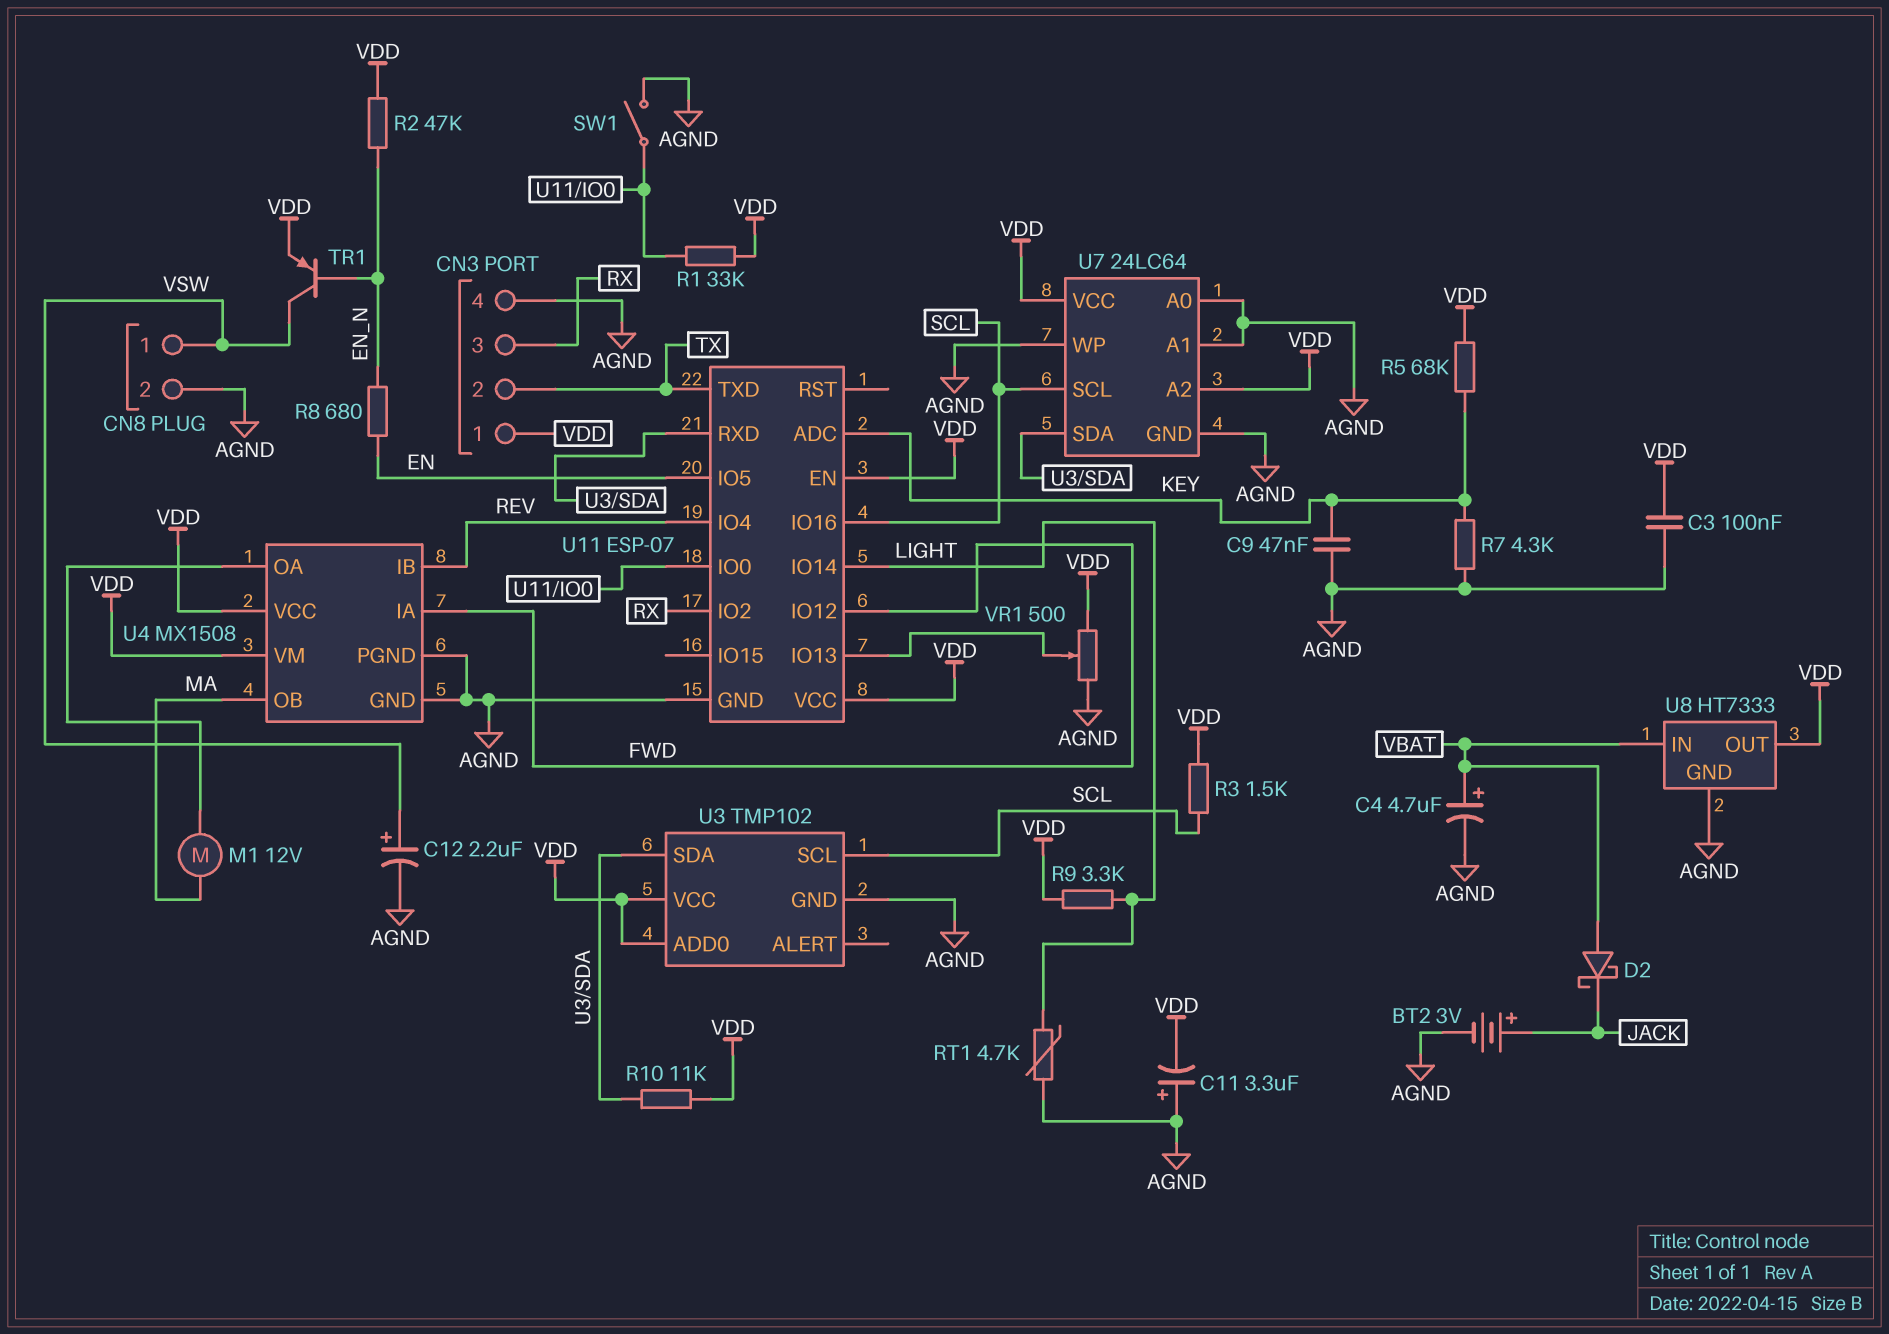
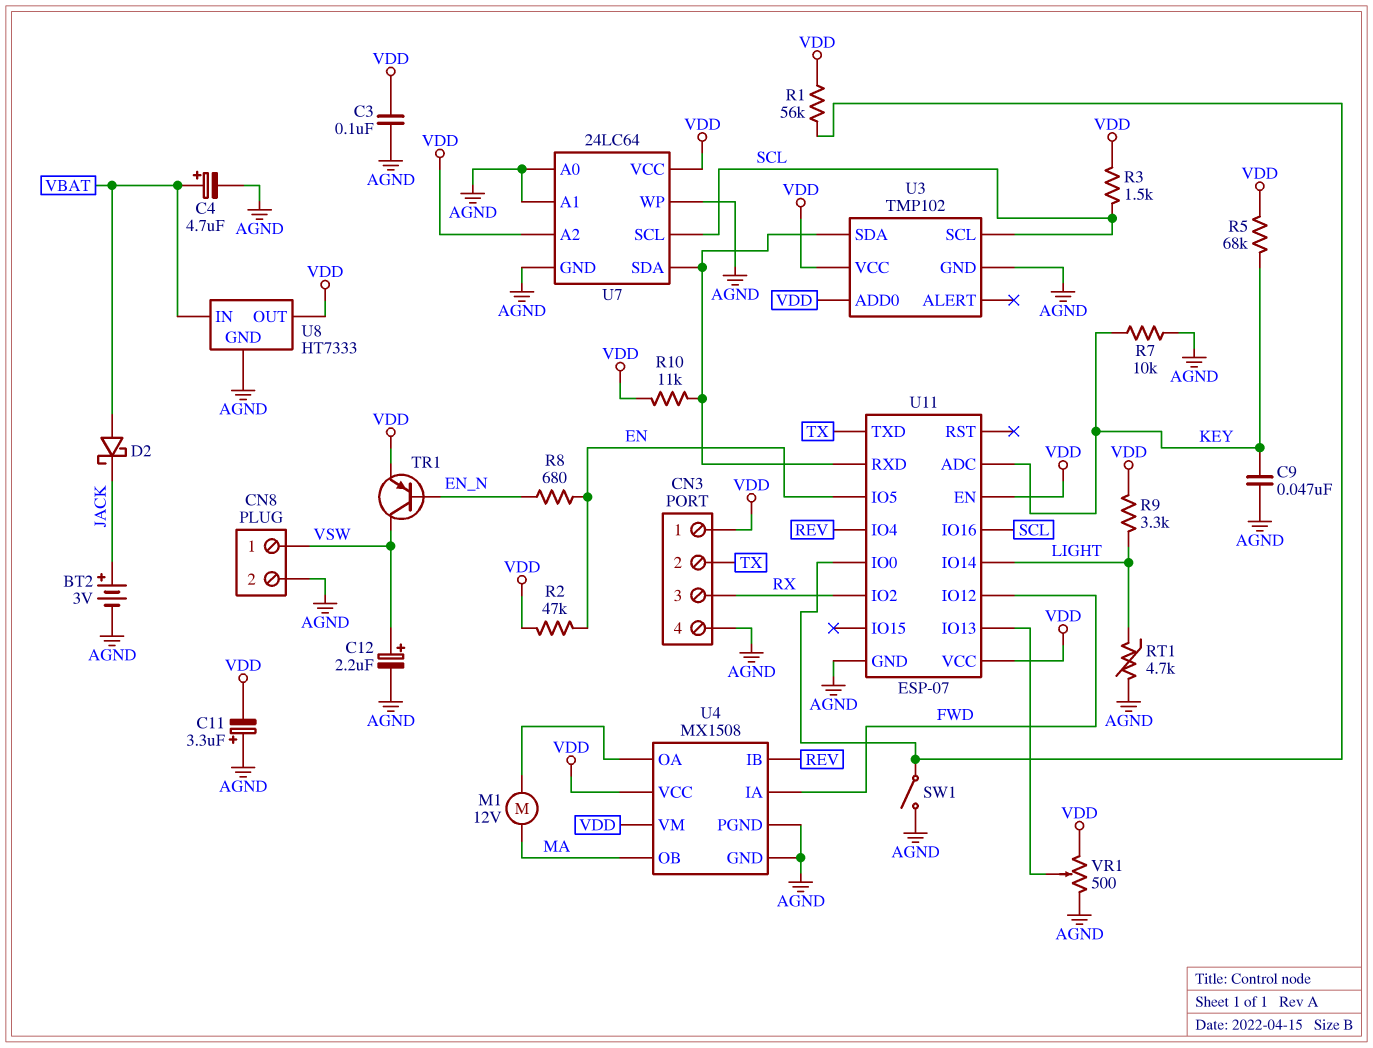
R1: 33k (U11/IO0, VDD) -> 56k (U11/IO0, VDD)
R2: 47k (EN_N, VDD) -> 47k (EN, VDD)
R7: 4.3k (AGND, KEY) -> 10k (AGND, KEY)

